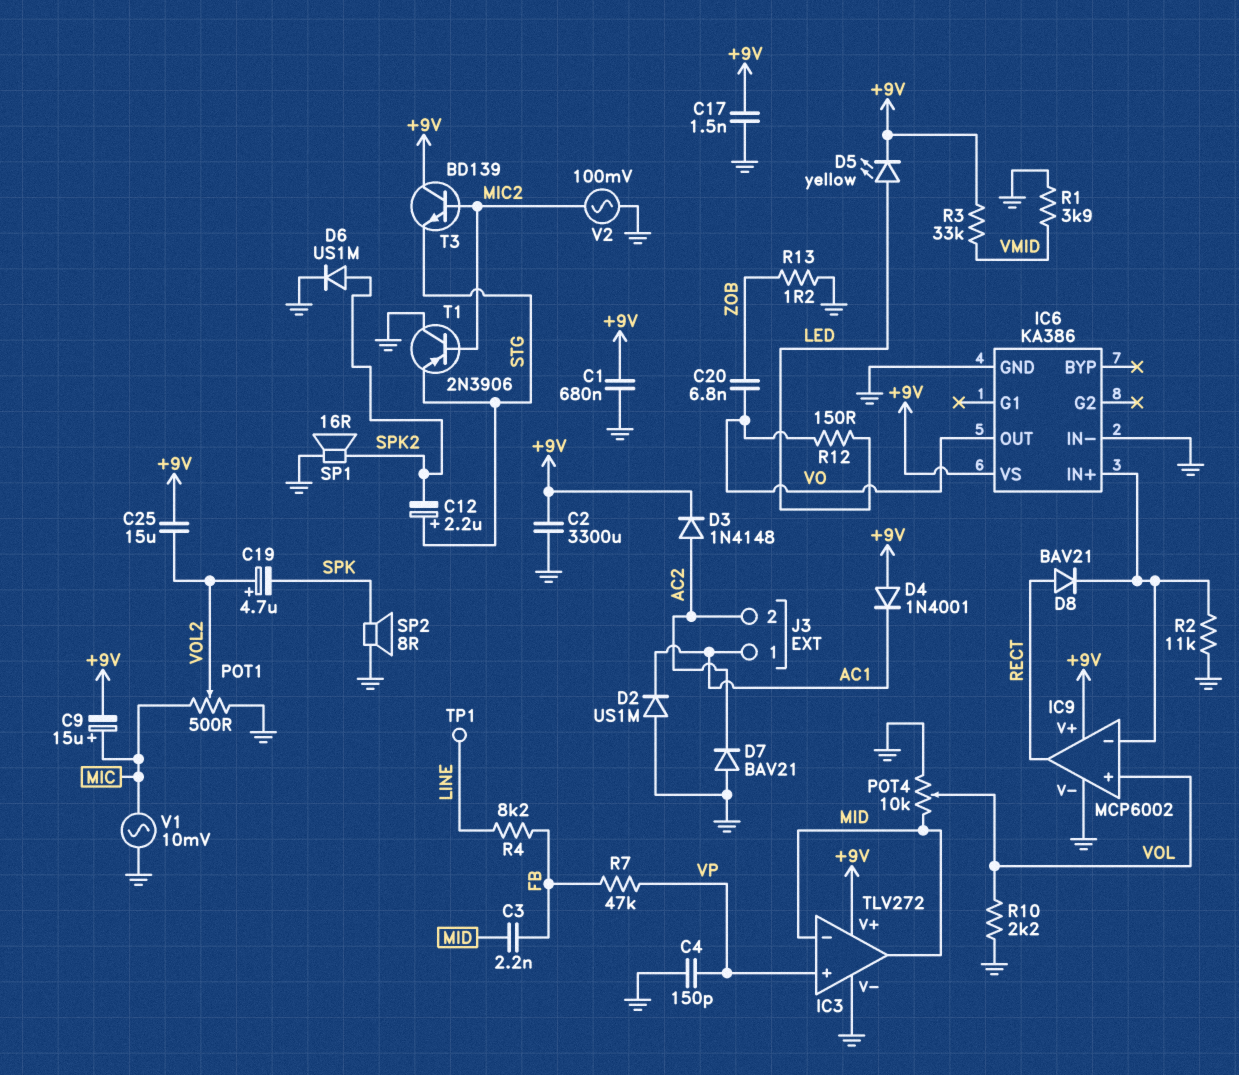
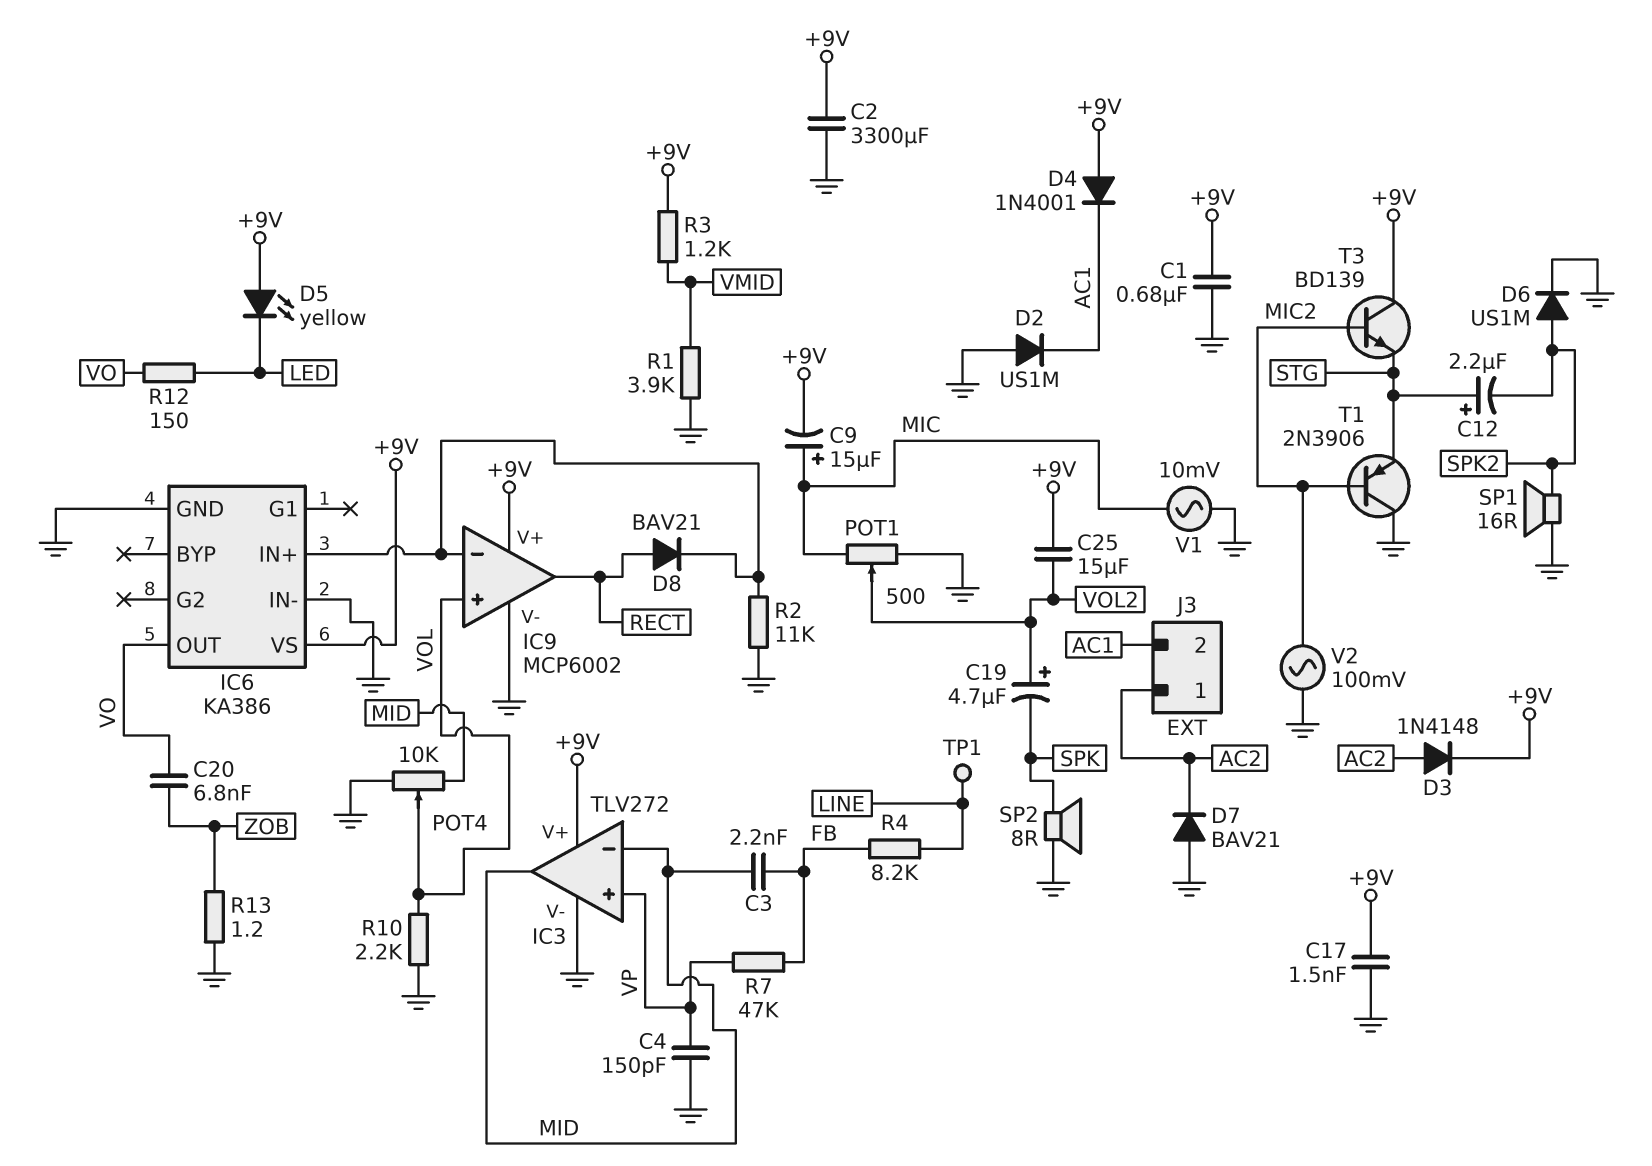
D5: LED yellow (A LED, K +9V) -> LED yellow (A +9V, K LED)
J3 pin 1: AC1 -> AC2
J3 pin 2: AC2 -> AC1
R3: 33k (+9V, VMID) -> 1.2k (+9V, VMID)

